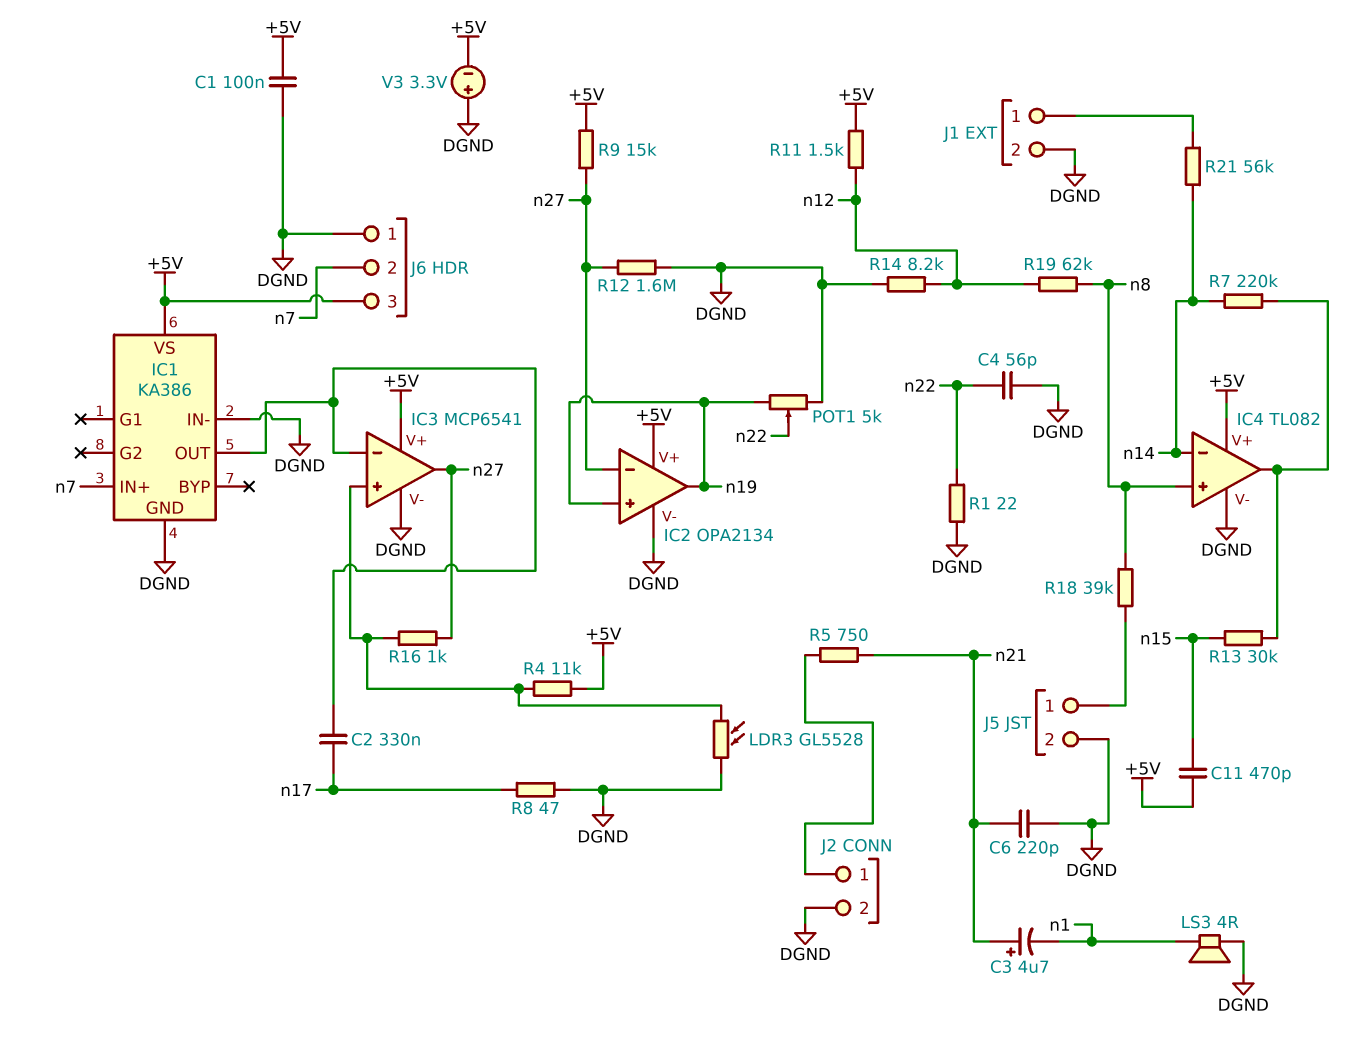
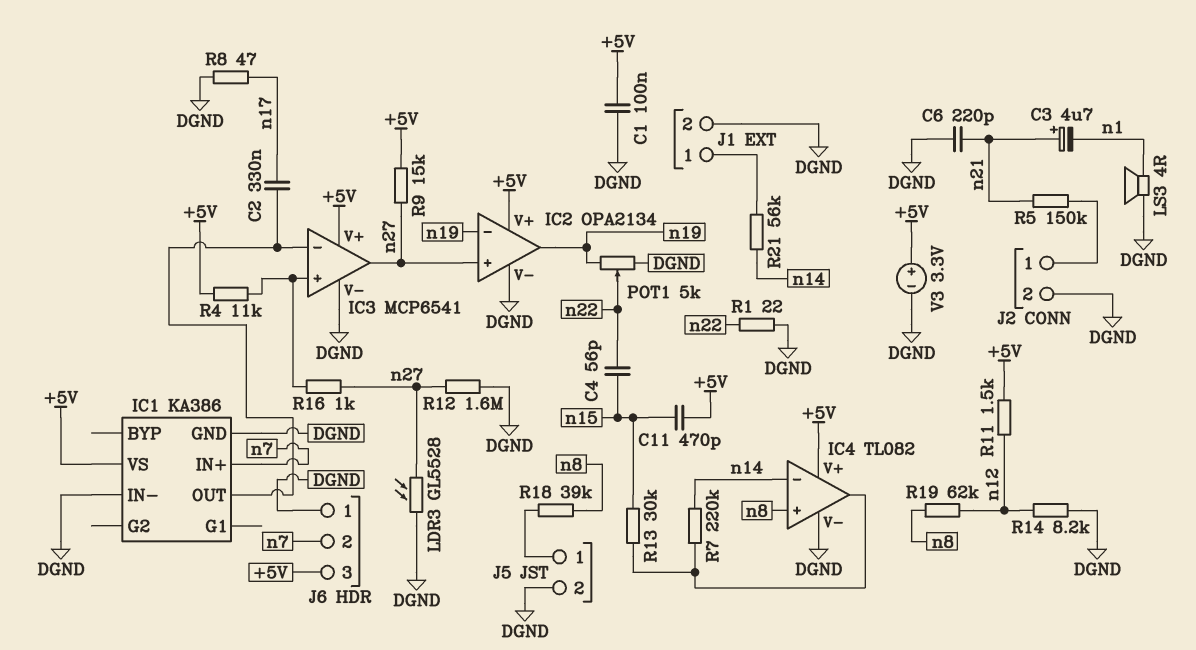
C4: 56pF (DGND, n22) -> 56pF (n15, n22)
IC2 pin in+: n19 -> n27
IC2 pin in-: n27 -> n19
LDR3: GL5528 (DGND, IC3/in+) -> GL5528 (DGND, n27)
R5: 750 (J2/1, n21) -> 150k (J2/1, n21)
V3: 3.3V (plus DGND, minus +5V) -> 3.3V (plus +5V, minus DGND)

